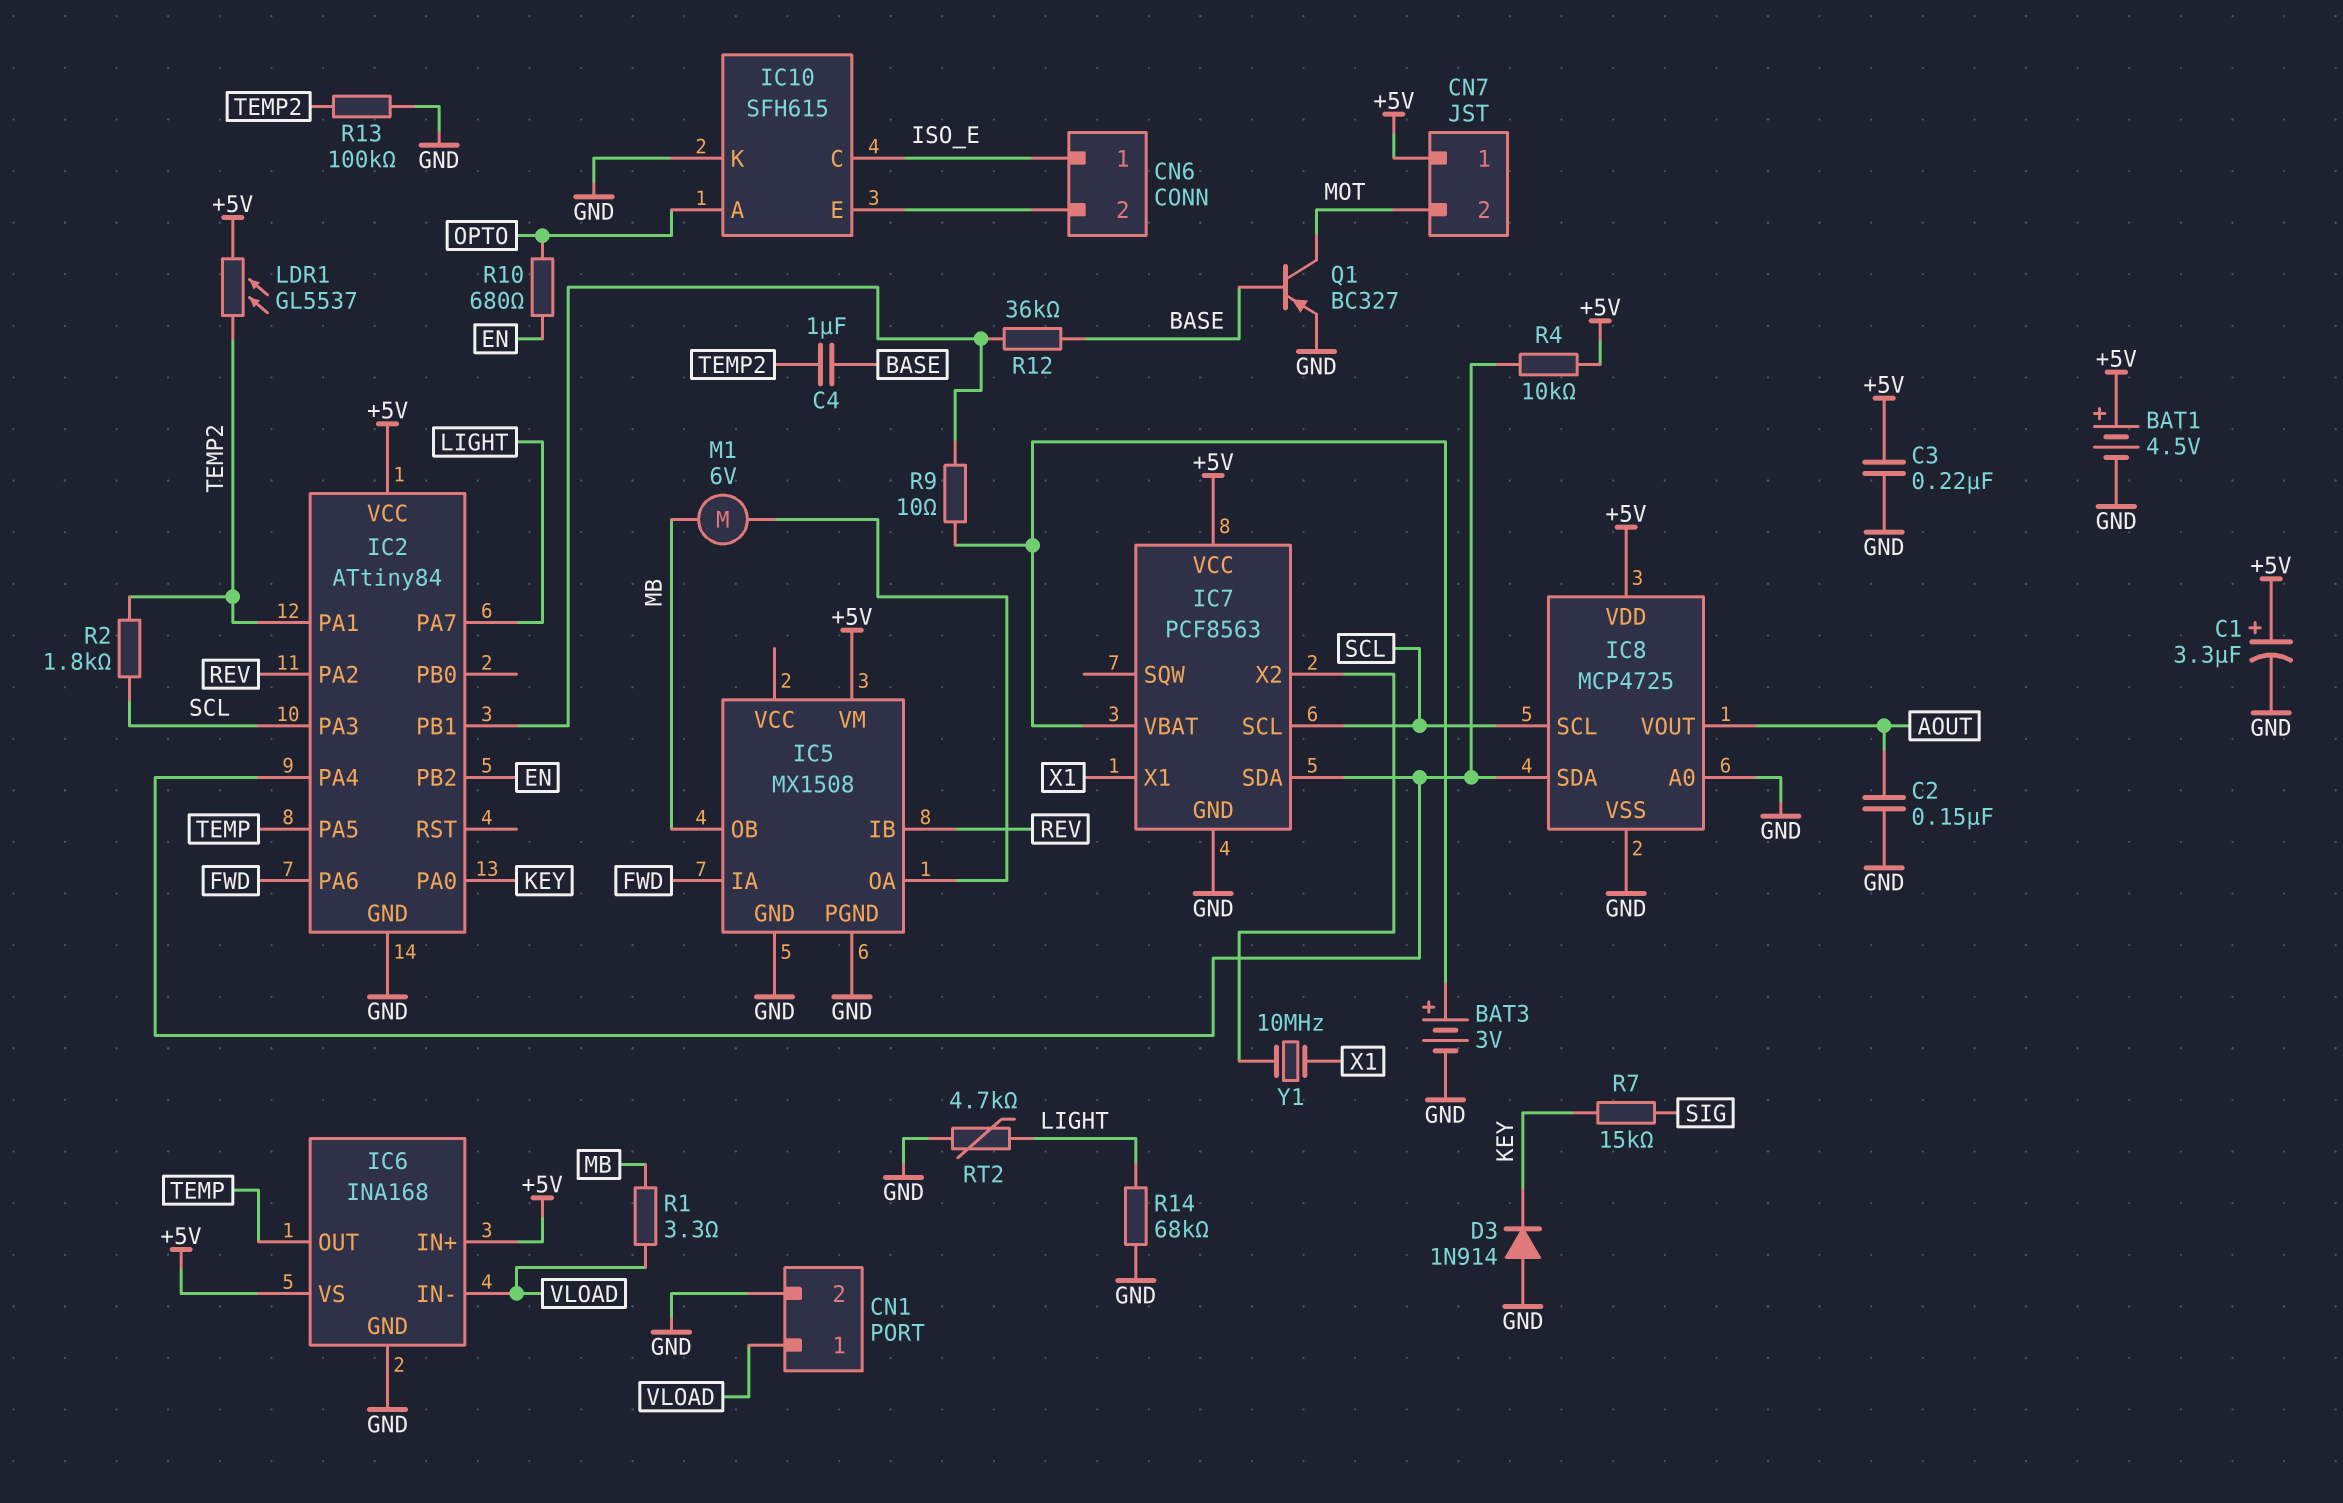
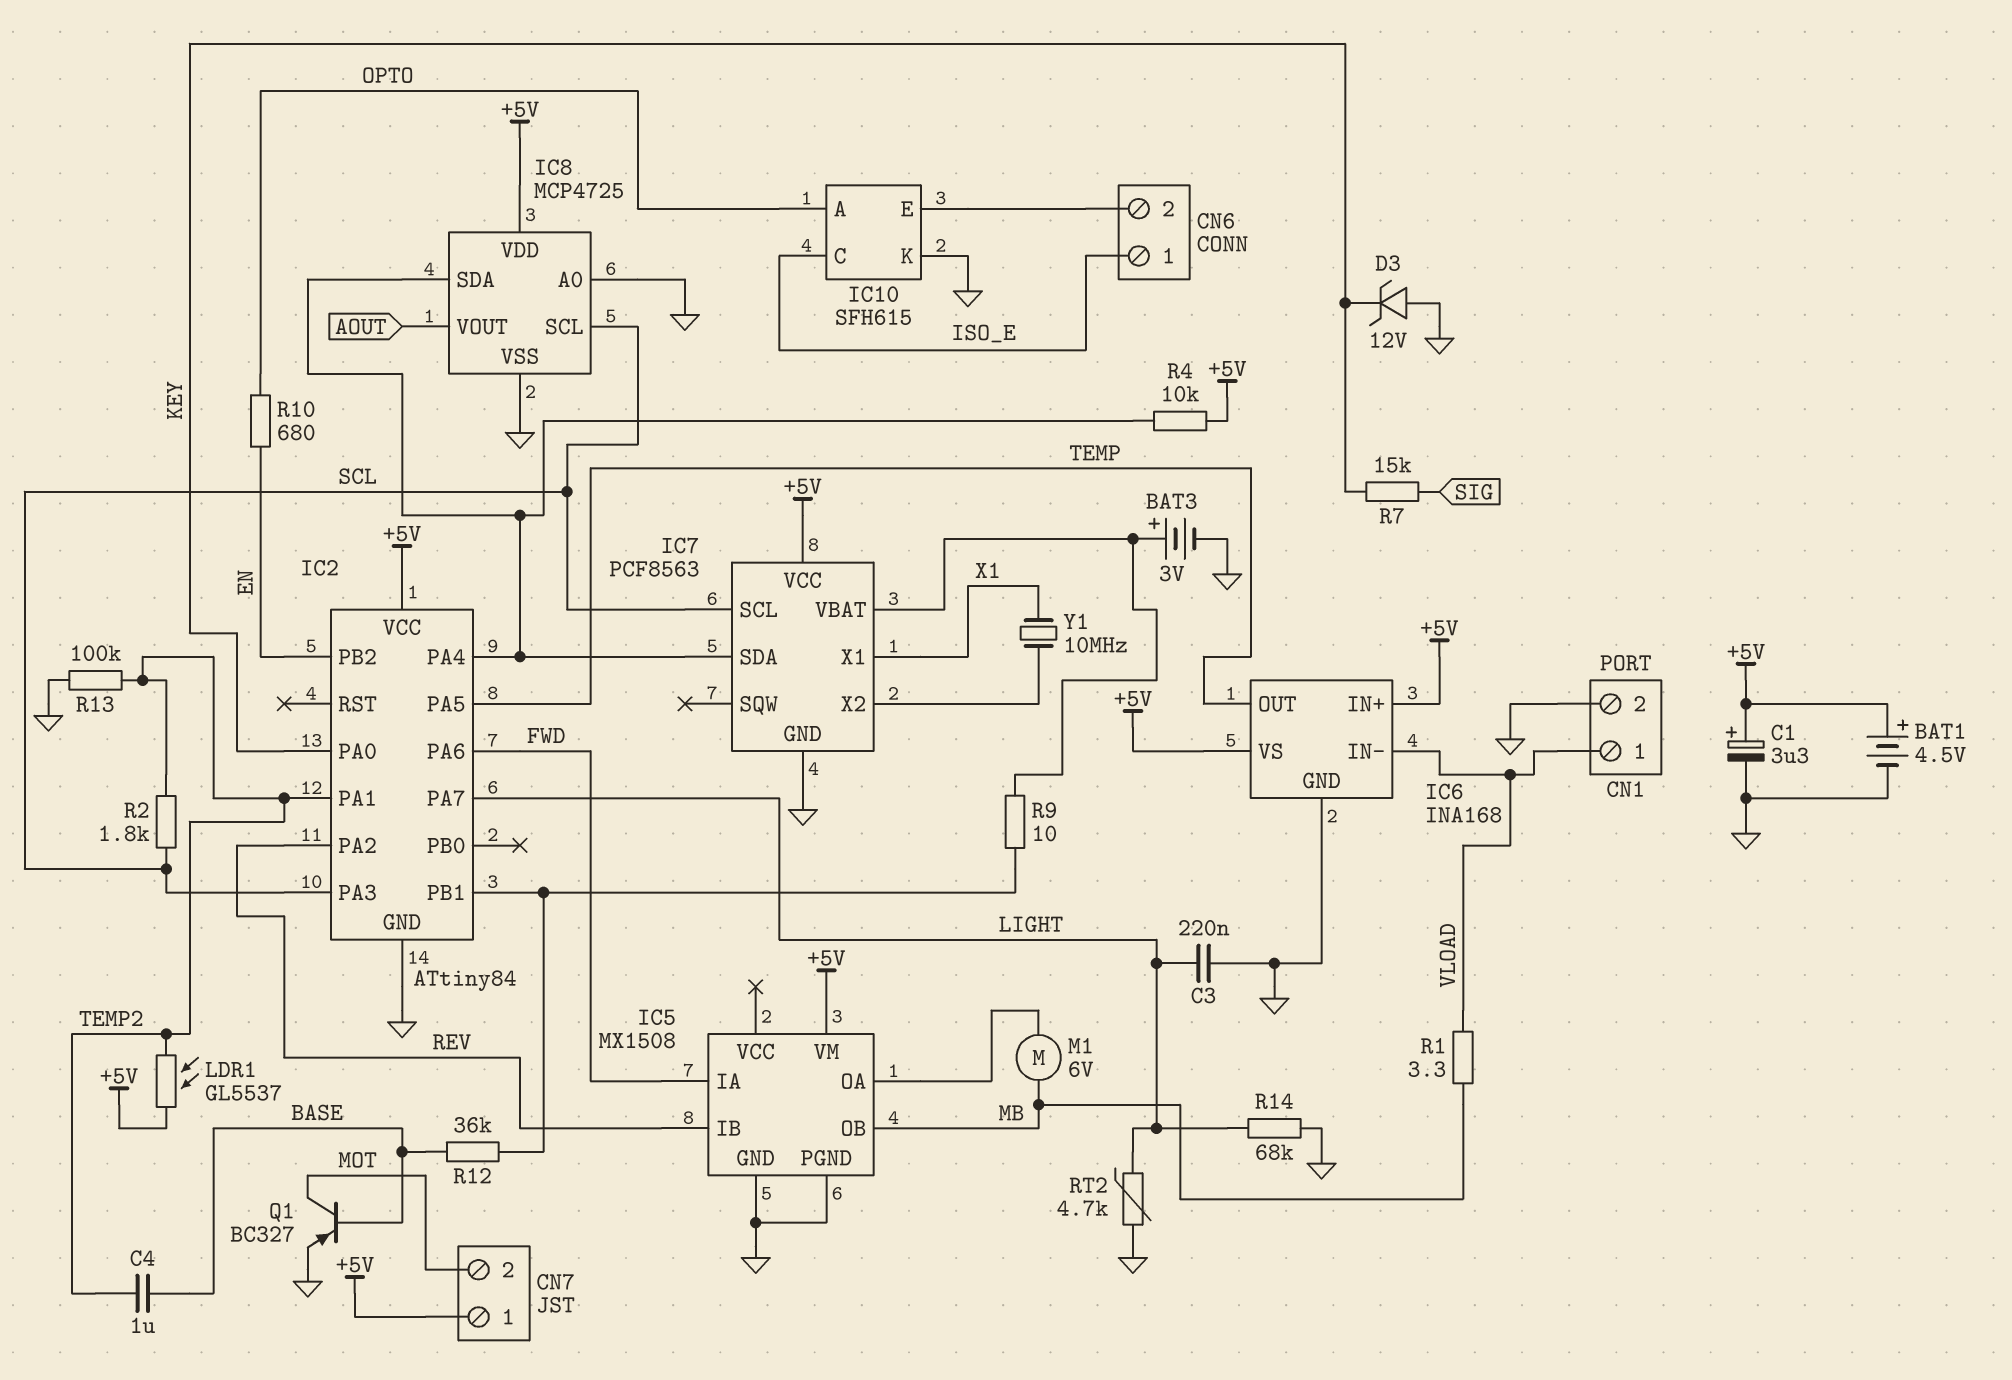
C2: 150nF (AOUT, GND) -> none
C3: 220nF (+5V, GND) -> 220nF (GND, LIGHT)
D3: diode 1N914 (A GND, K KEY) -> zener 12V (A GND, K KEY)

